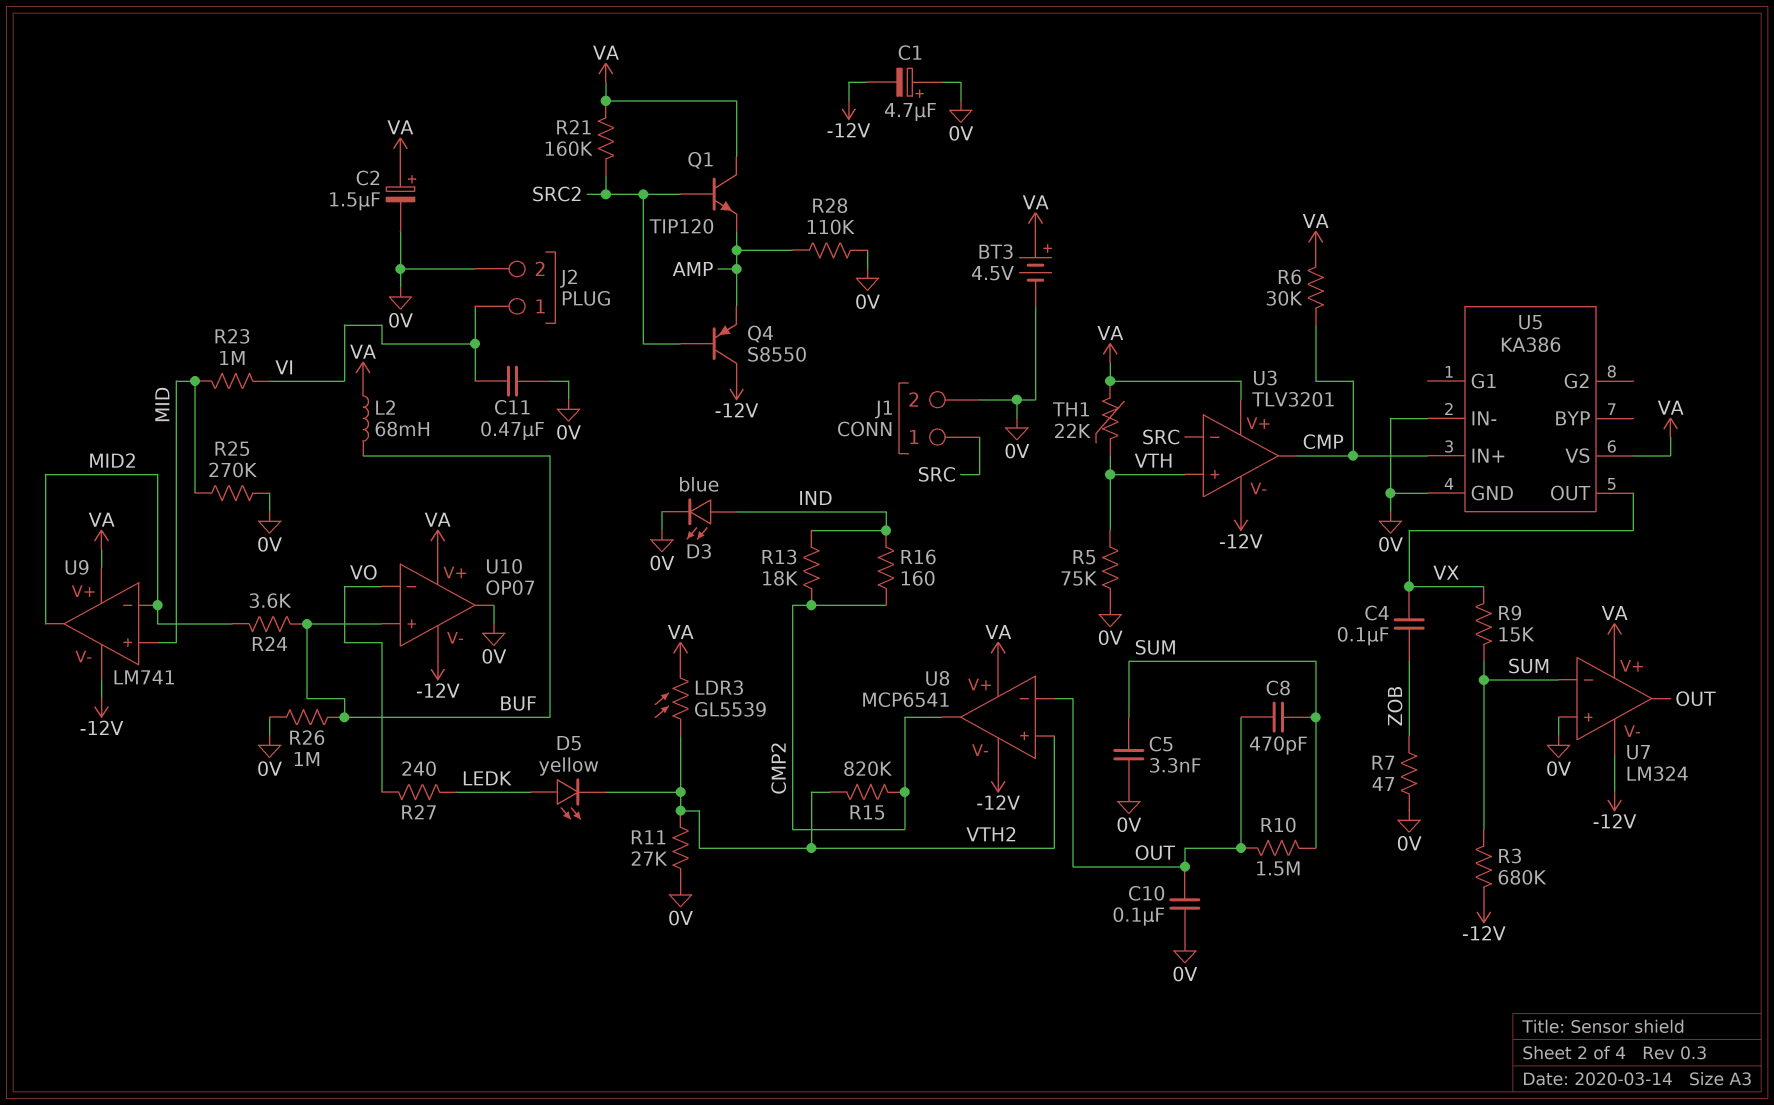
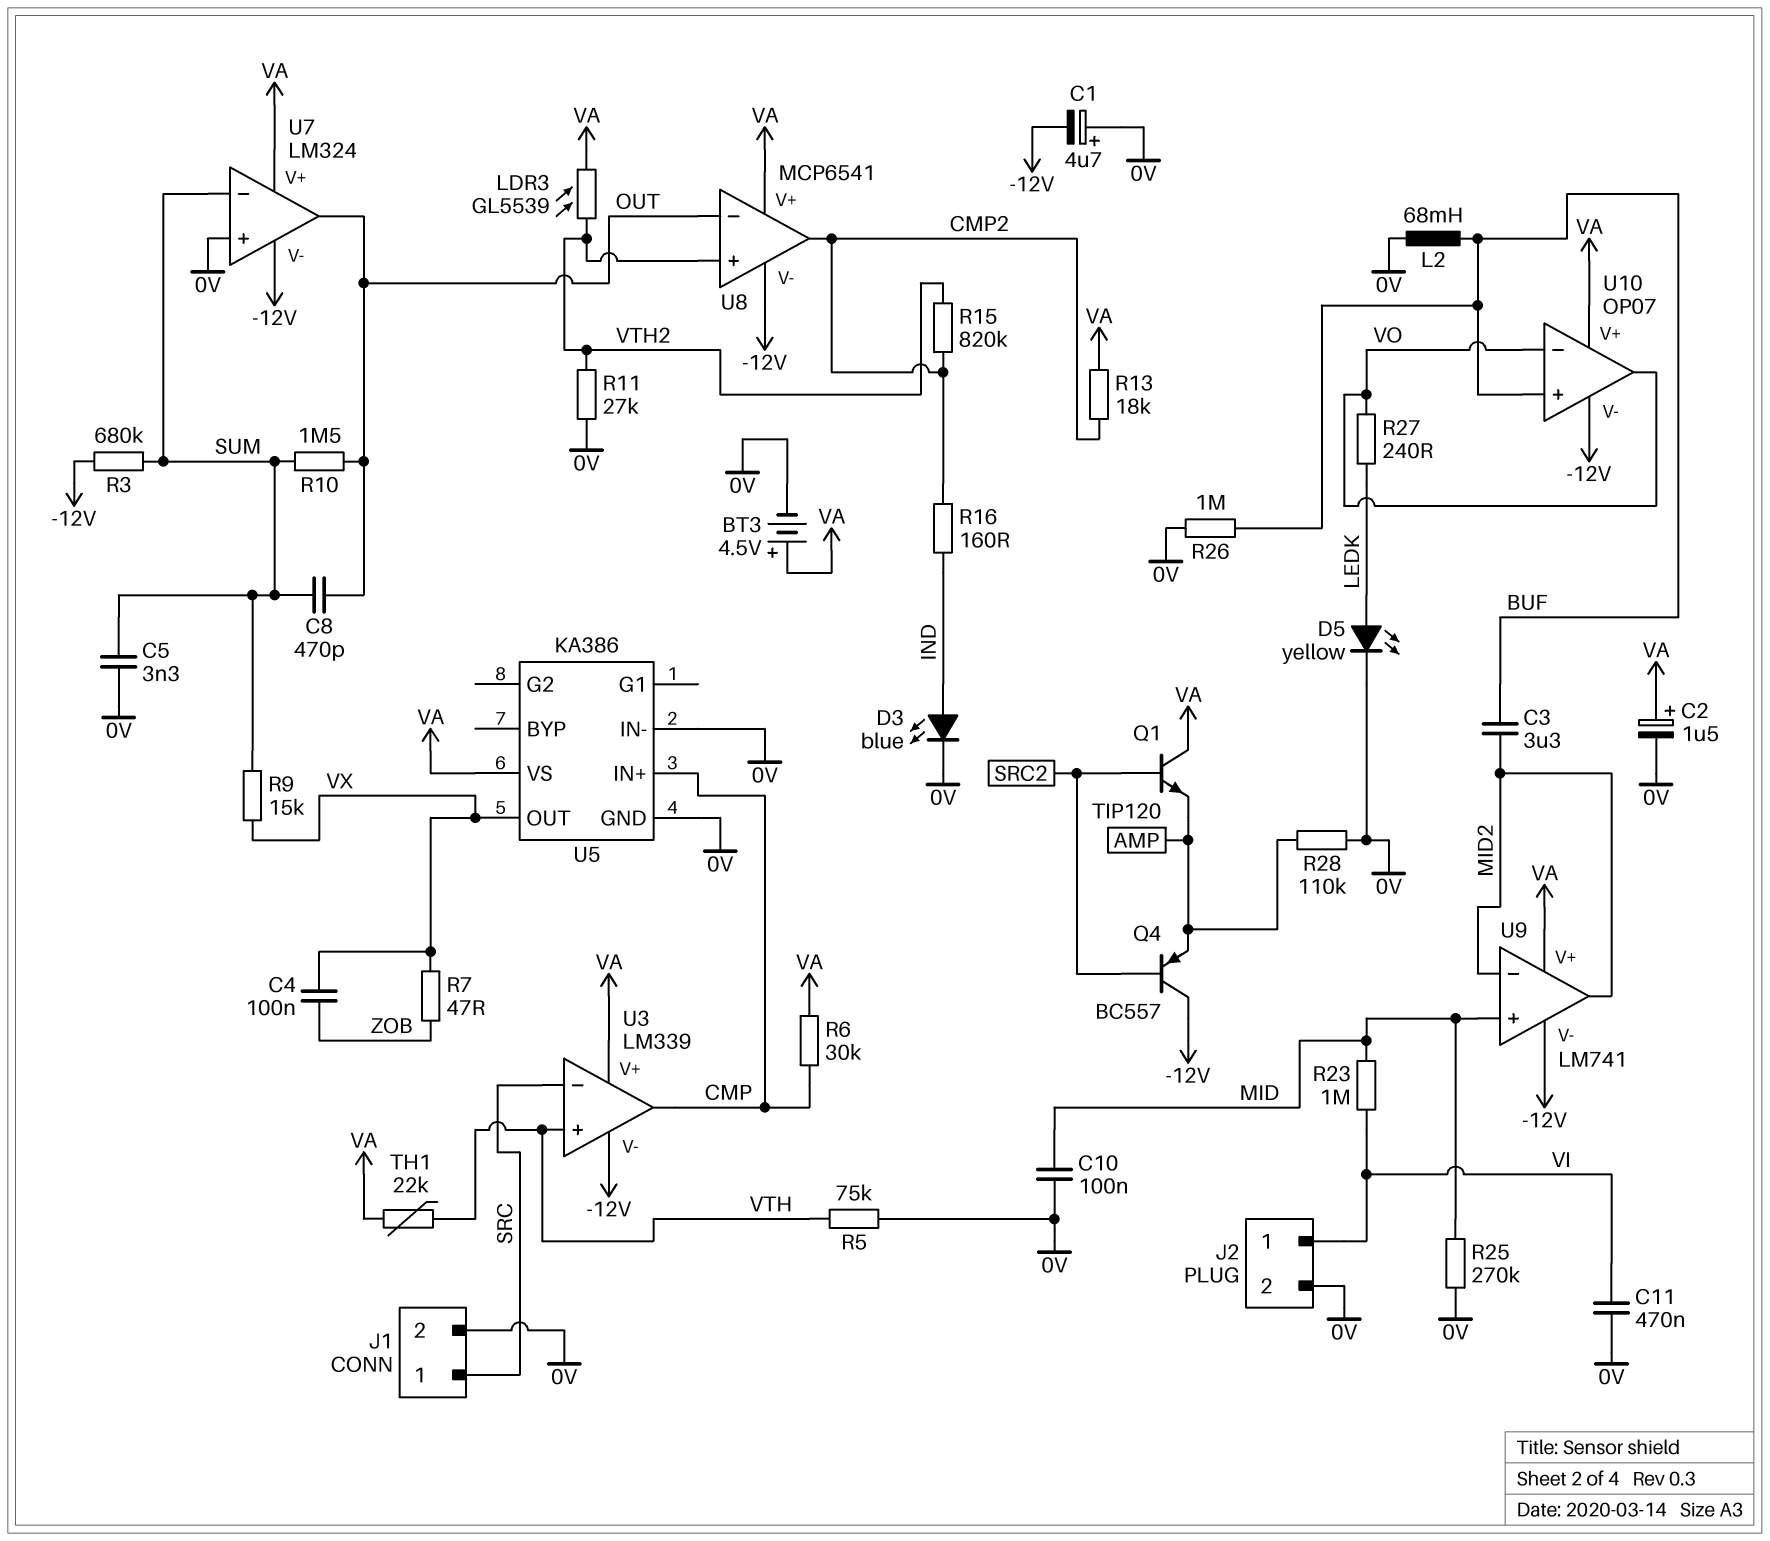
C3: none -> 3.3uF (BUF, MID2)
C10: 100nF (0V, OUT) -> 100nF (0V, MID)
D5: LED yellow (A LEDK, K VTH2) -> LED yellow (A LEDK, K 0V)
L2: 68mH (BUF, VA) -> 68mH (0V, BUF)
Q4: PNP S8550 (B SRC2, C -12V, E AMP) -> PNP BC557 (B SRC2, C -12V, E AMP)
R7: 47 (0V, ZOB) -> 47 (VX, ZOB)
R13: 18k (CMP2, IND) -> 18k (CMP2, VA)
R21: 160k (SRC2, VA) -> none
R24: 3.6k (BUF, MID2) -> none
U3: TLV3201 -> LM339
U10 pin out: 0V -> VO

